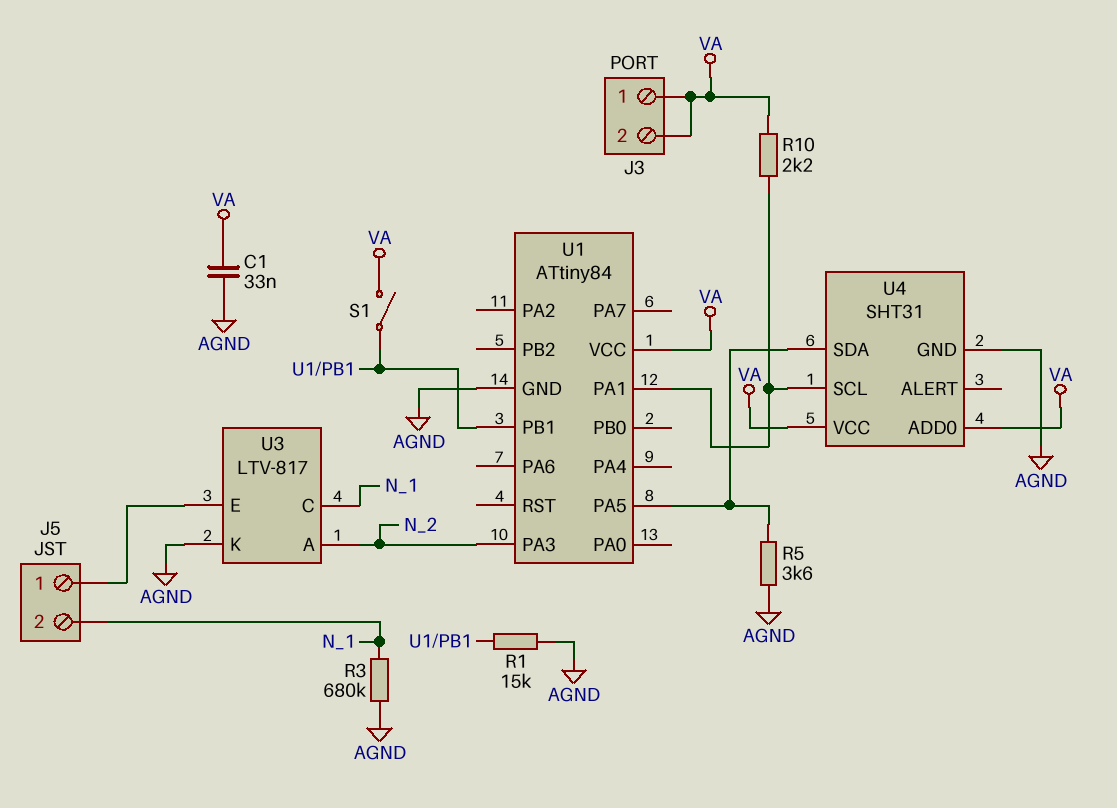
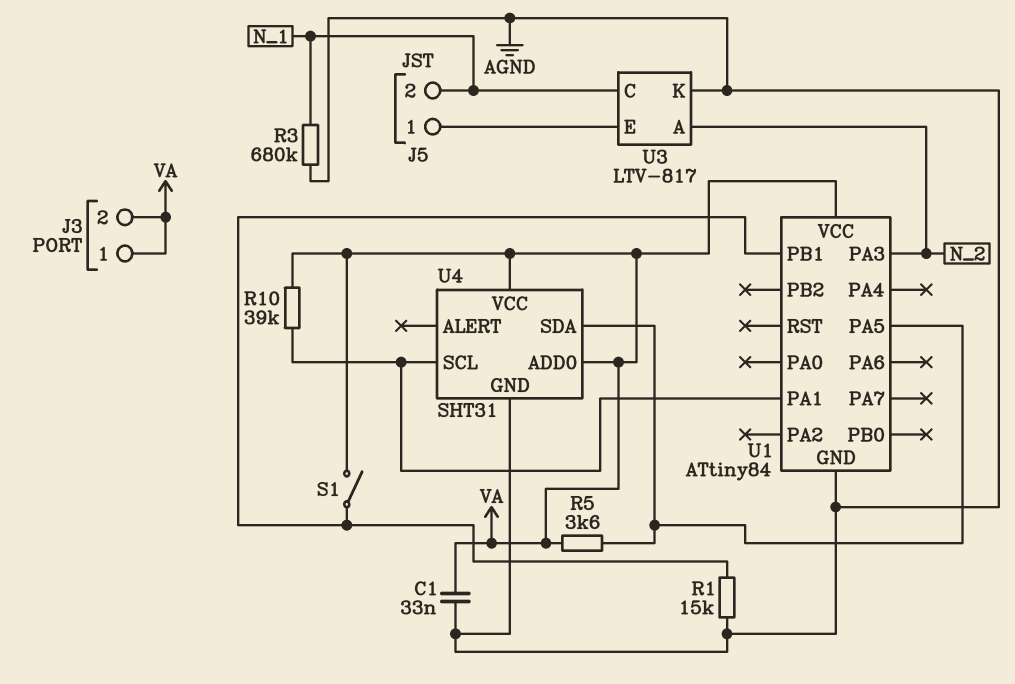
R5: 3.6k (AGND, U1/PA5) -> 3.6k (U1/PA5, VA)
R10: 2.2k (U1/PA1, VA) -> 39k (U1/PA1, VA)

